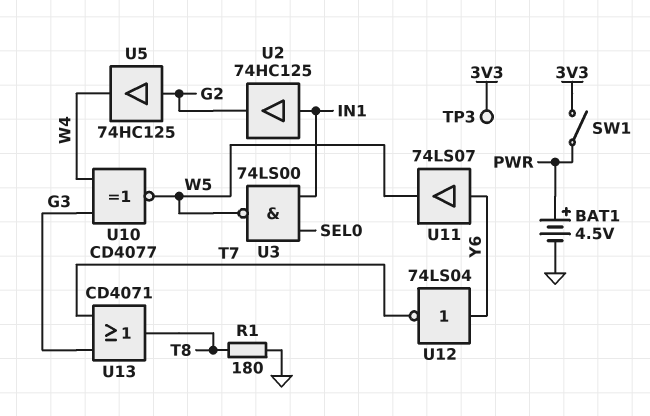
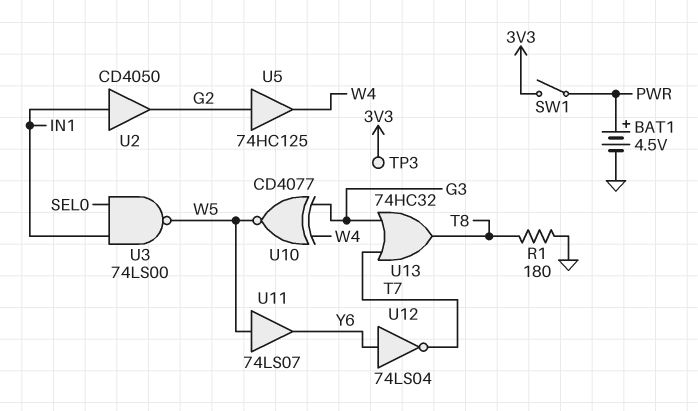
U2: buffer 74HC125 (in IN1, out G2) -> buffer CD4050 (in IN1, out G2)
U11: buffer 74LS07 (in Y6, out W5) -> buffer 74LS07 (in W5, out Y6)
U13: OR CD4071 (in G3, in T7, out T8) -> OR 74HC32 (in G3, in T7, out T8)

